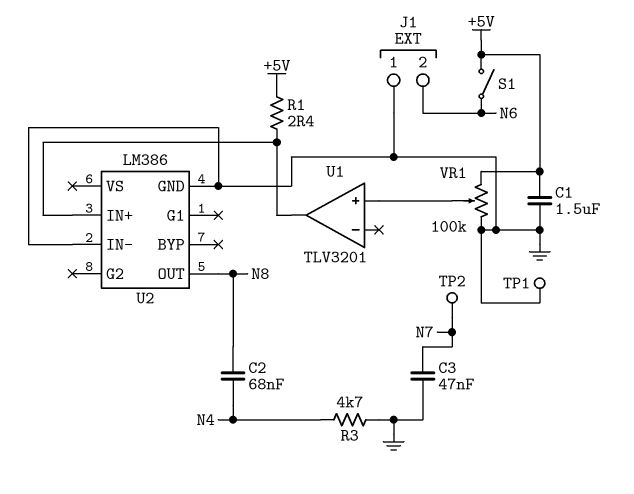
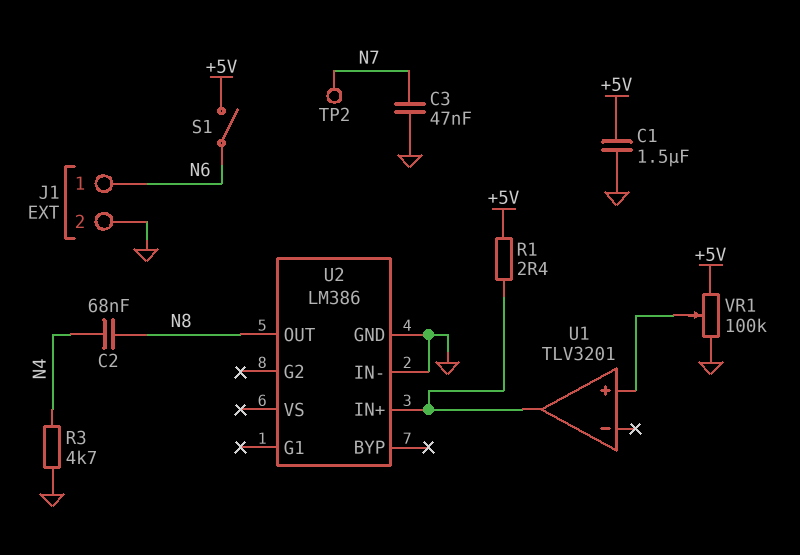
J1 pin 1: GND -> N6
J1 pin 2: N6 -> GND
TP1: test point (GND) -> none

